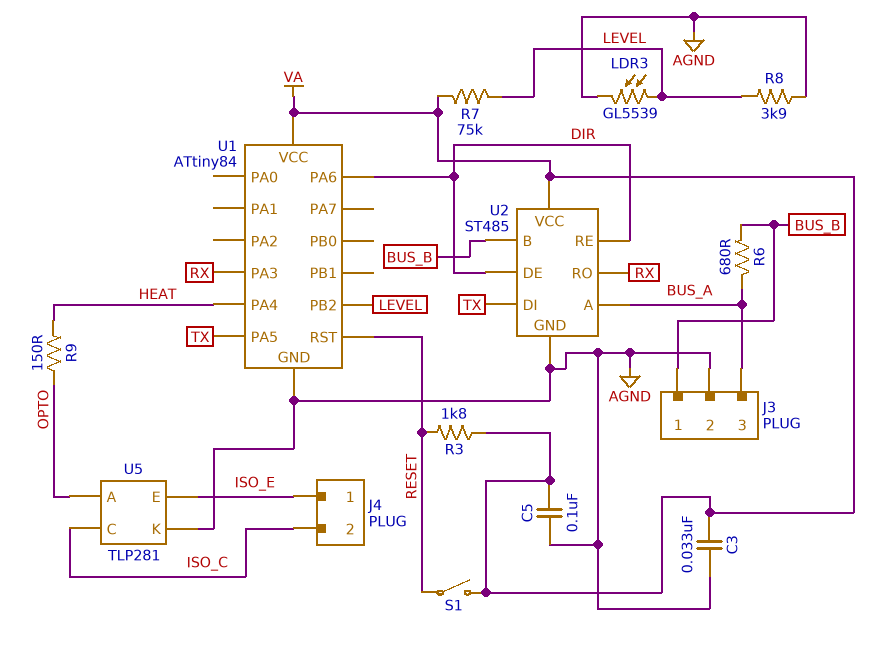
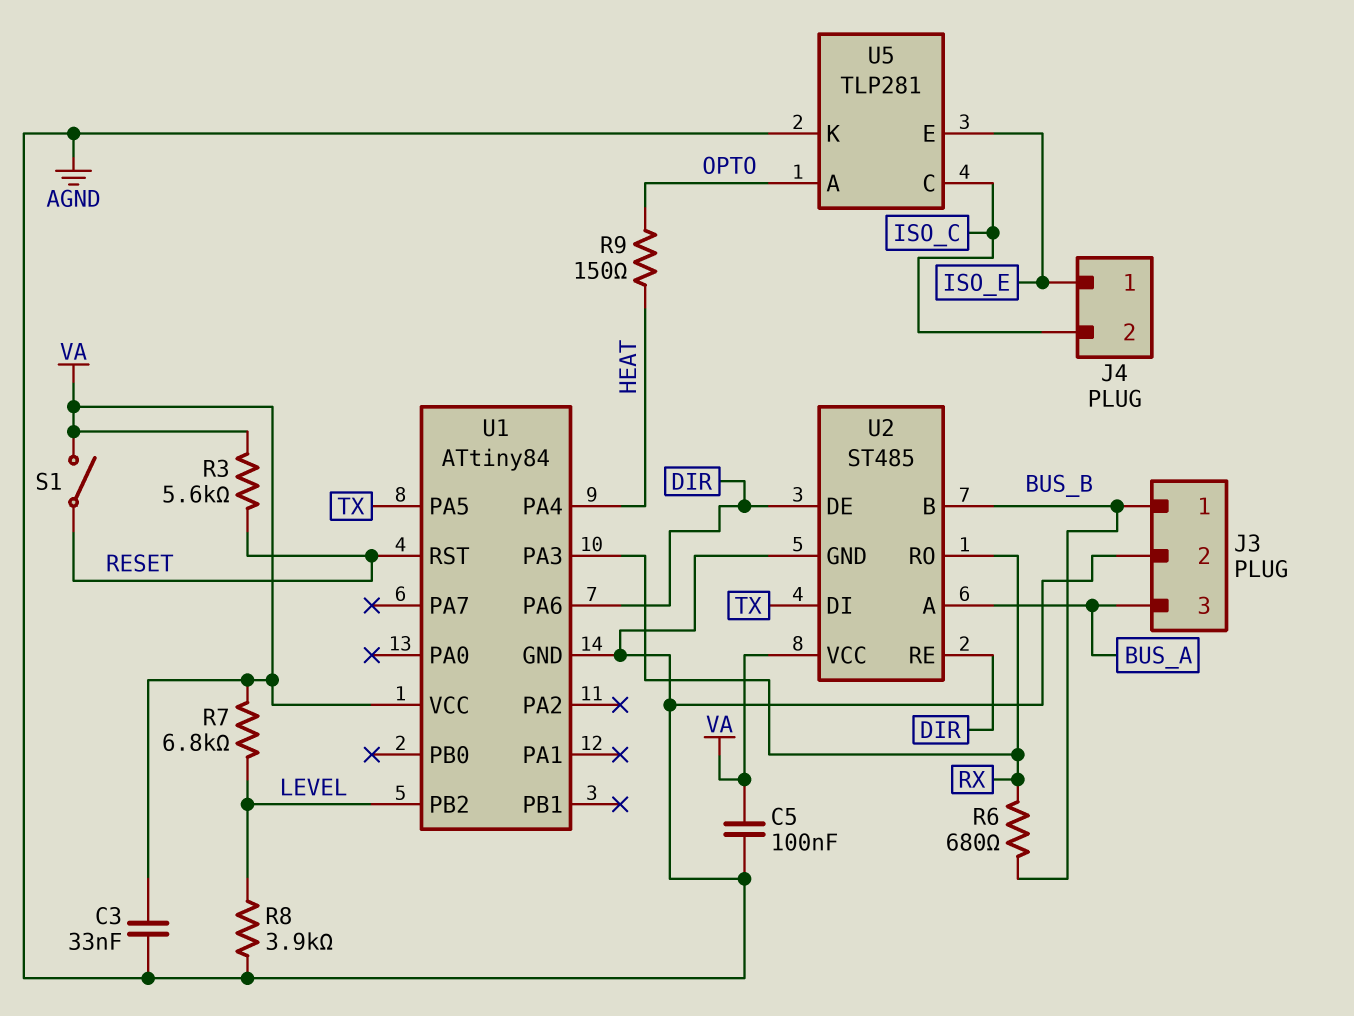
LDR3: GL5539 (AGND, LEVEL) -> none
R3: 1.8k (RESET, VA) -> 5.6k (RESET, VA)
R6: 680 (BUS_A, BUS_B) -> 680 (BUS_B, RX)
R7: 75k (LEVEL, VA) -> 6.8k (LEVEL, VA)

